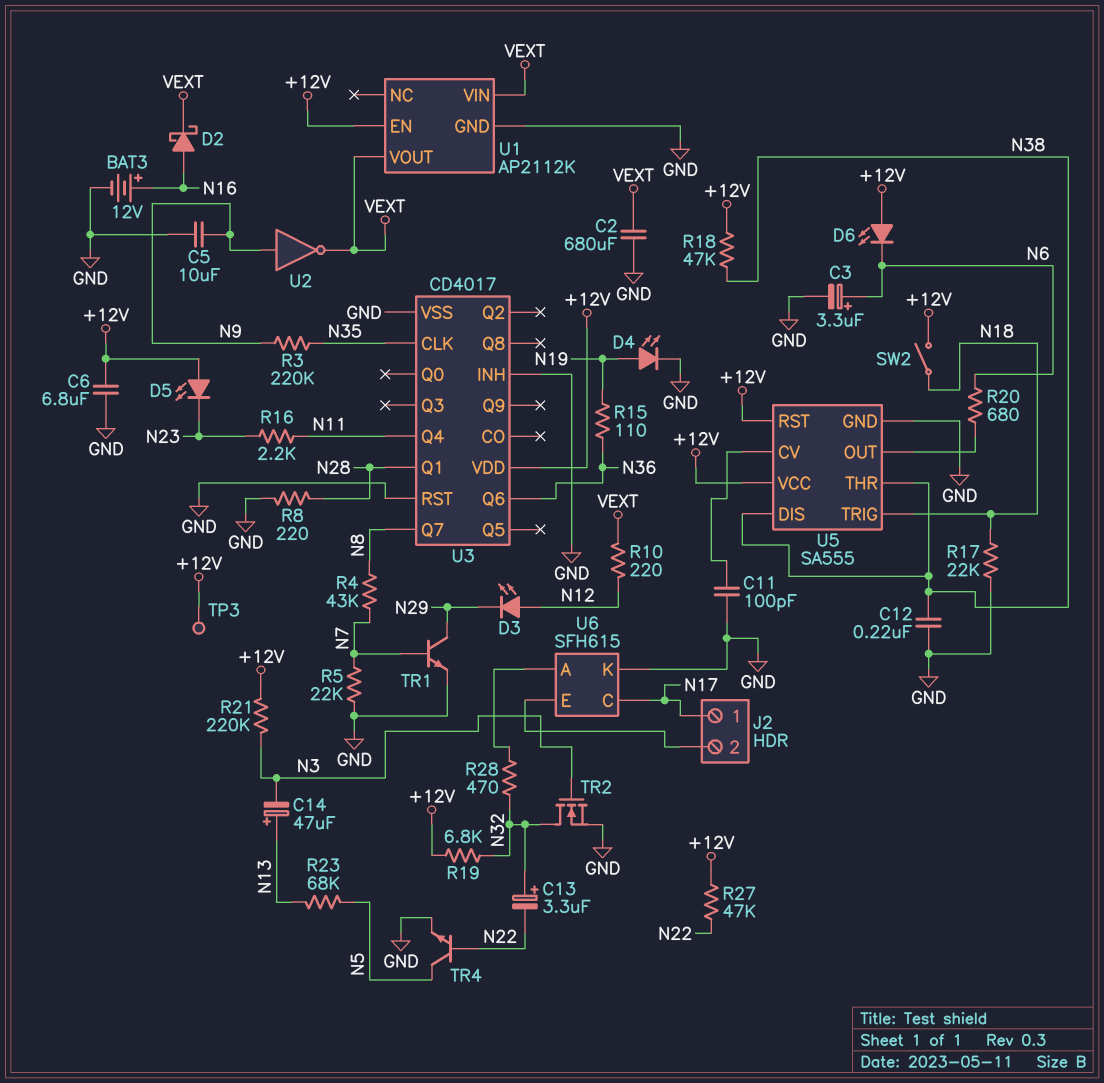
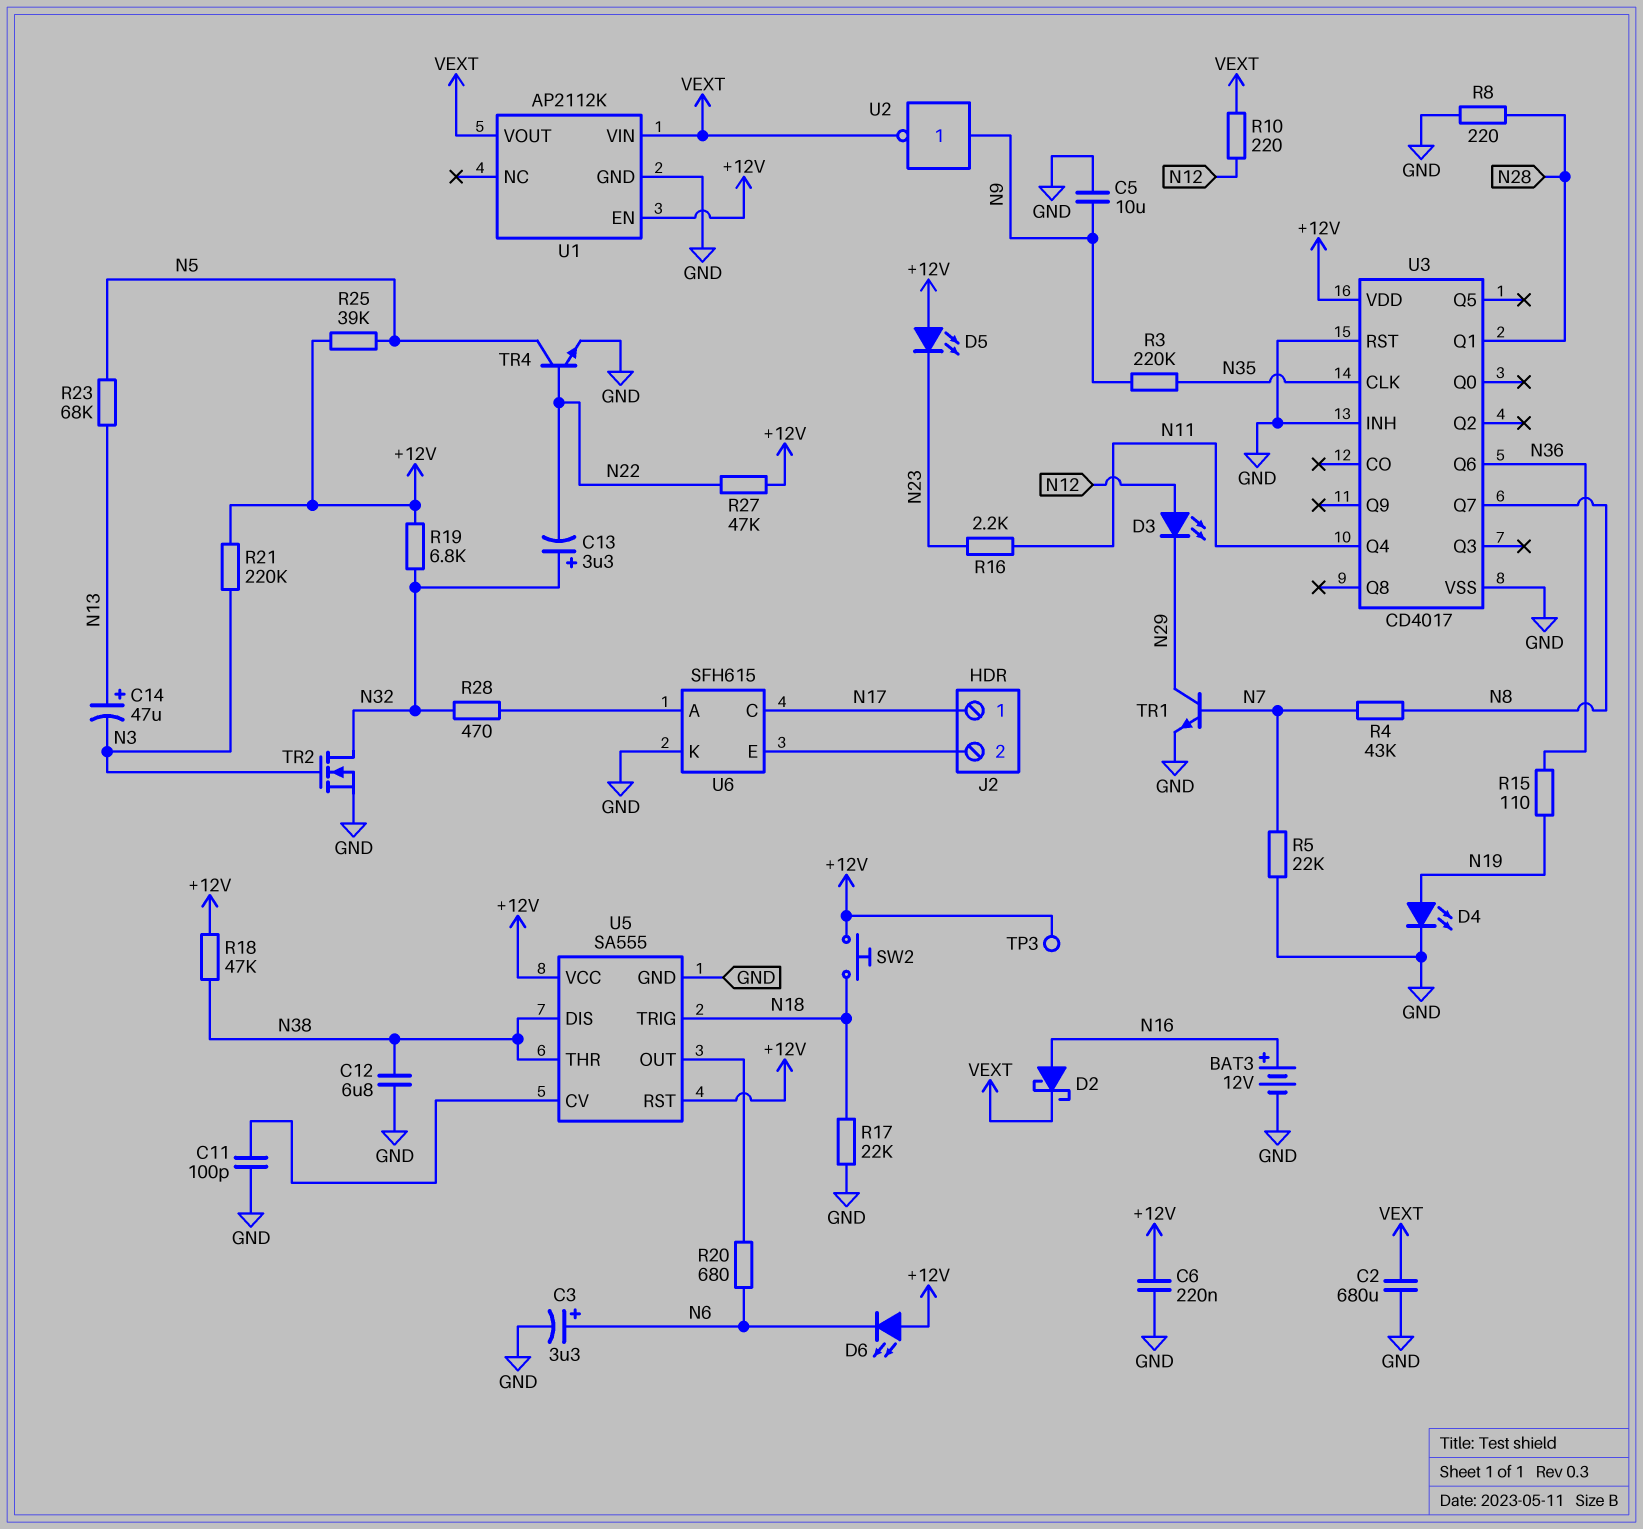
C6: 6.8uF (+12V, GND) -> 220nF (+12V, GND)
C12: 220nF (GND, N38) -> 6.8uF (GND, N38)
R25: none -> 39k (+12V, N5)
SW2: switch (+12V, N18) -> button (+12V, N18)

